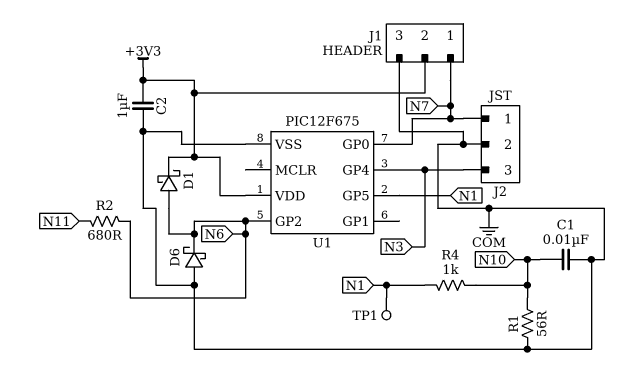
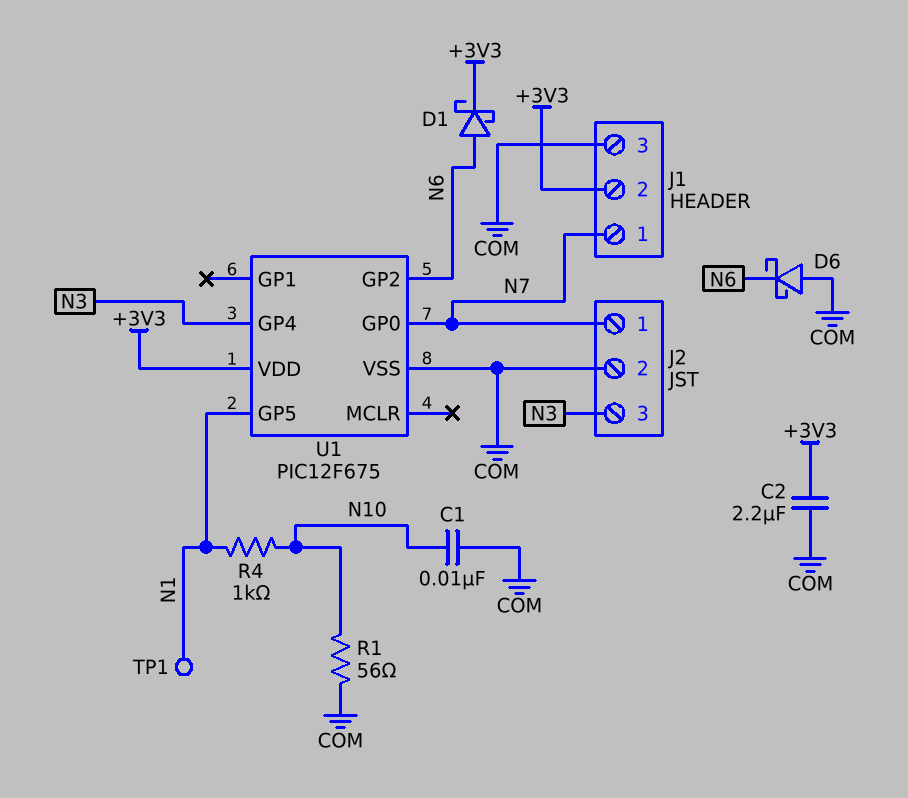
C2: 1uF (+3V3, COM) -> 2.2uF (+3V3, COM)
R2: 680 (N6, N11) -> none

